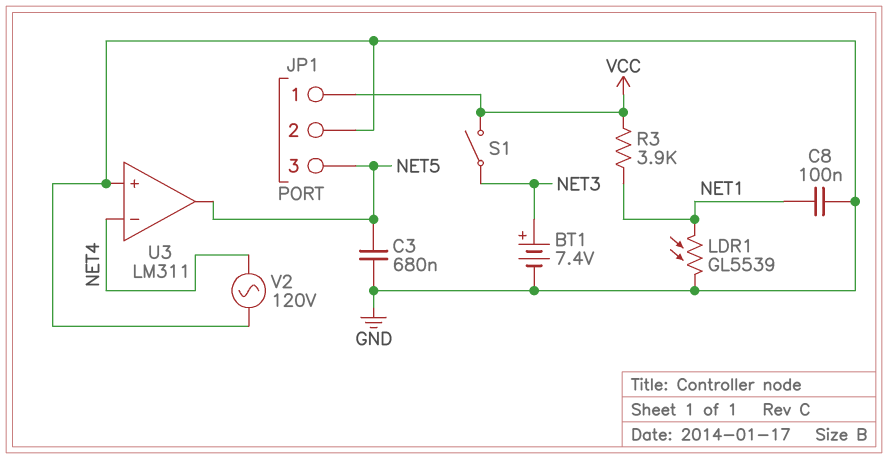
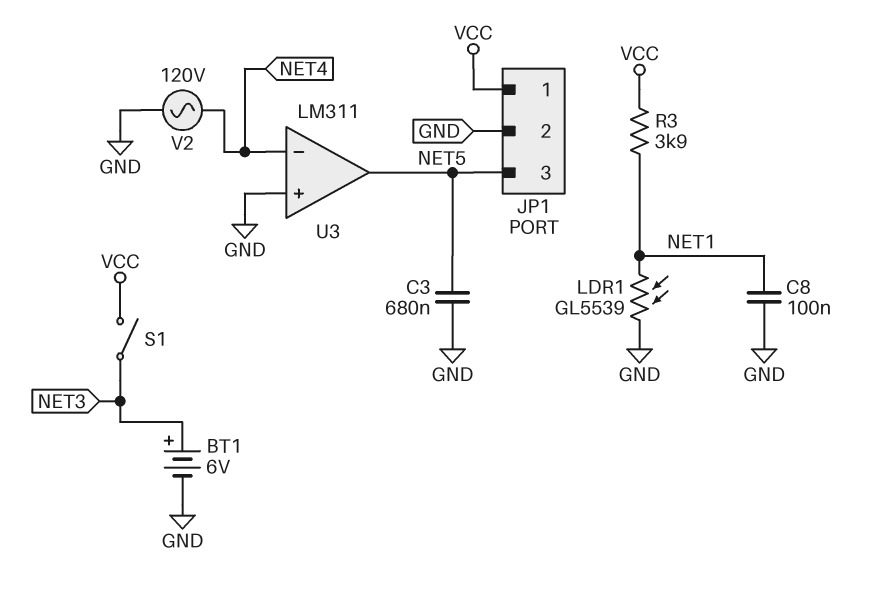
BT1: 7.4V (plus NET3, minus GND) -> 6V (plus NET3, minus GND)

